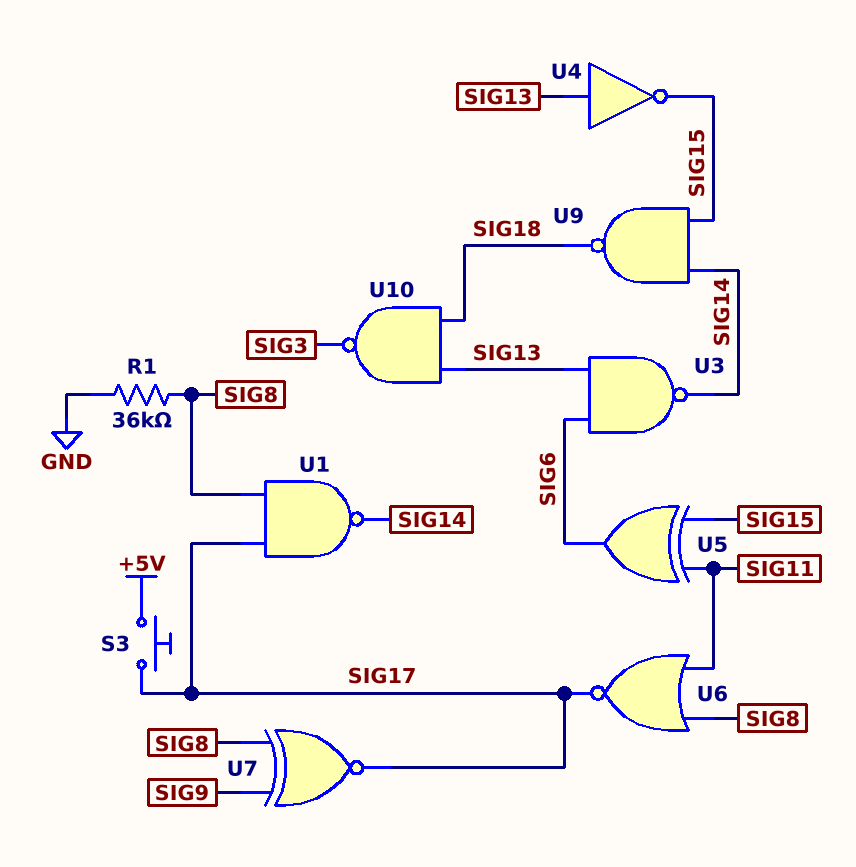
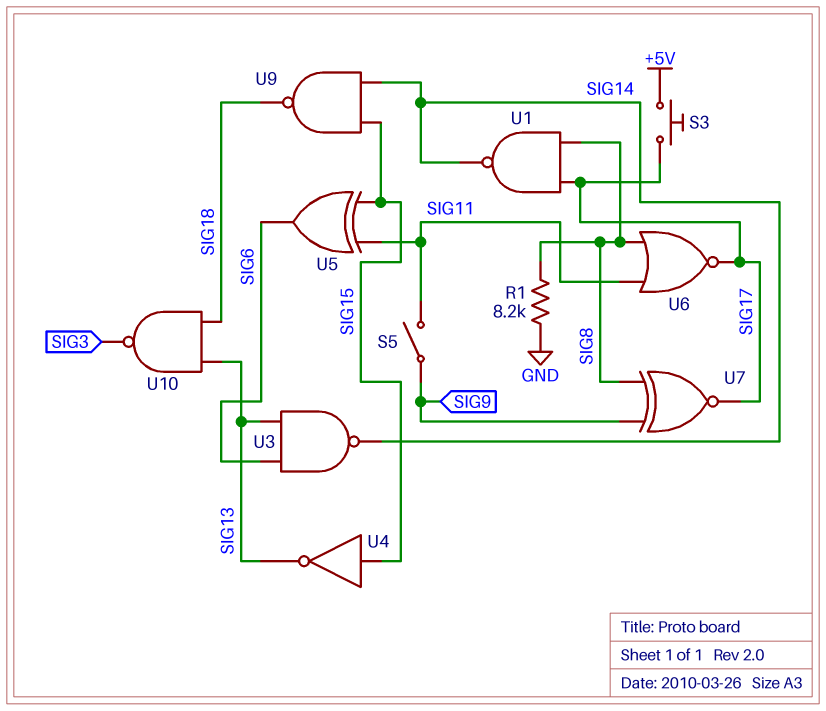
R1: 36k (GND, SIG8) -> 8.2k (GND, SIG8)
S5: none -> switch (SIG9, SIG11)
U4: NOT (in SIG13, out SIG15) -> NOT (in SIG15, out SIG13)

